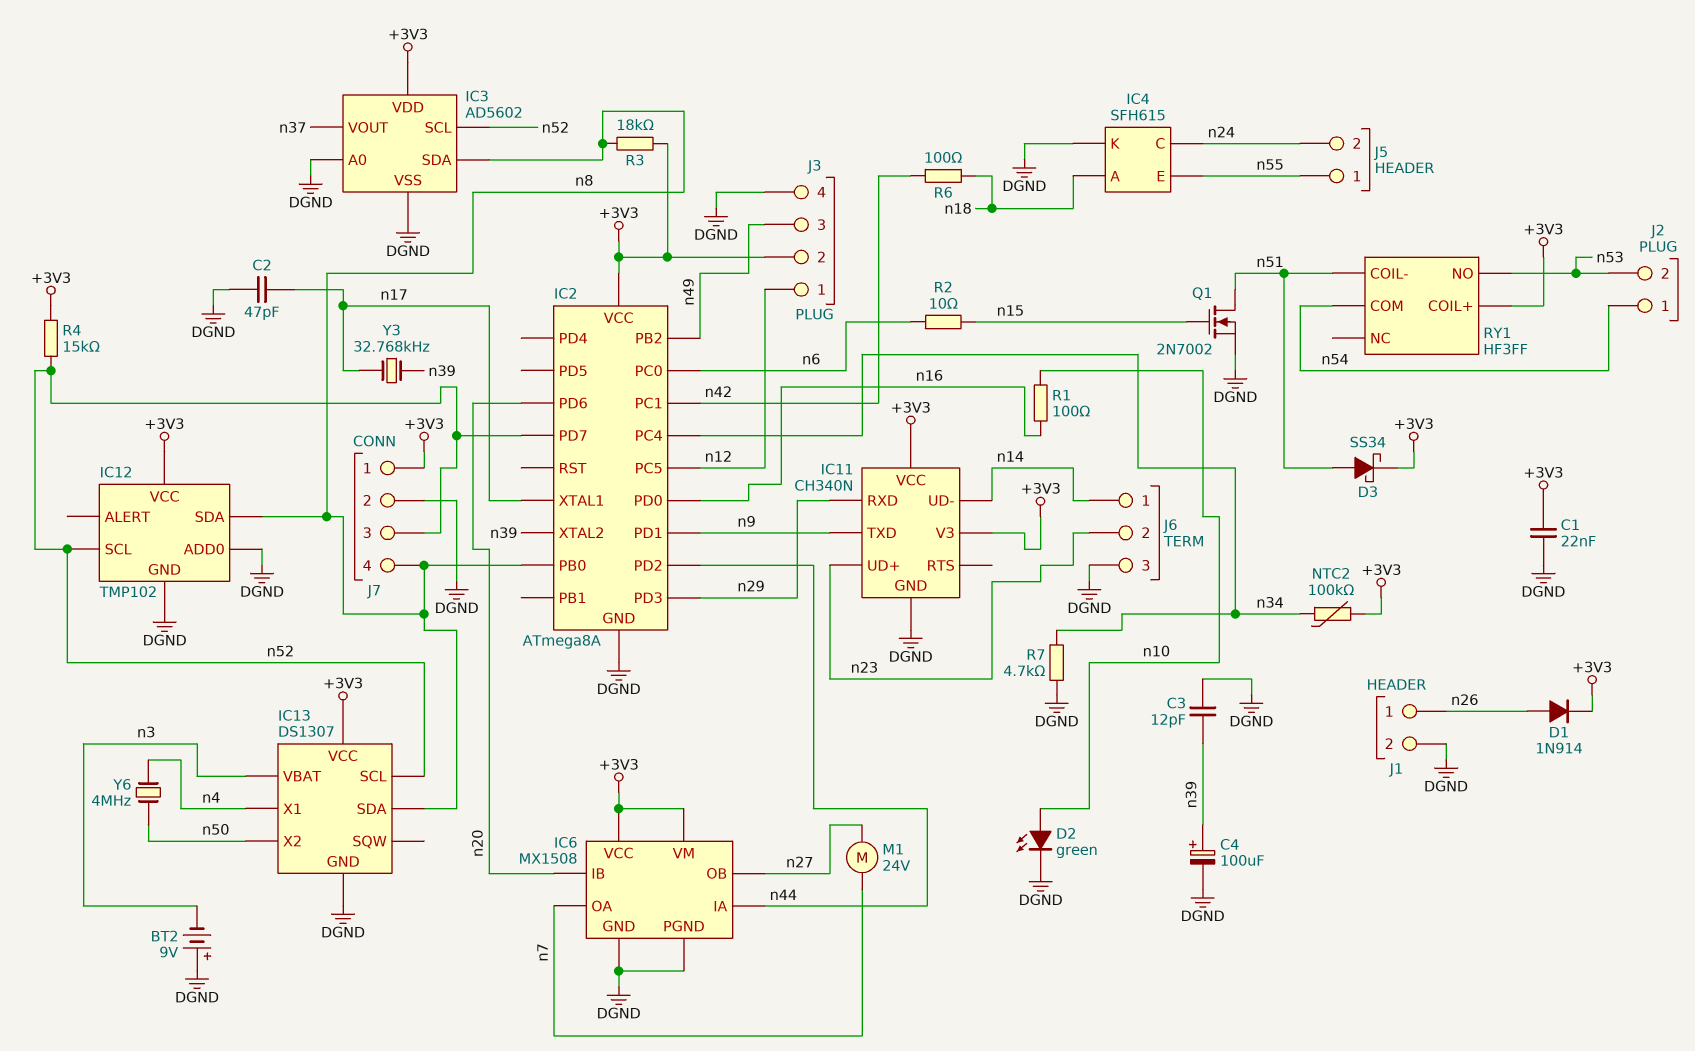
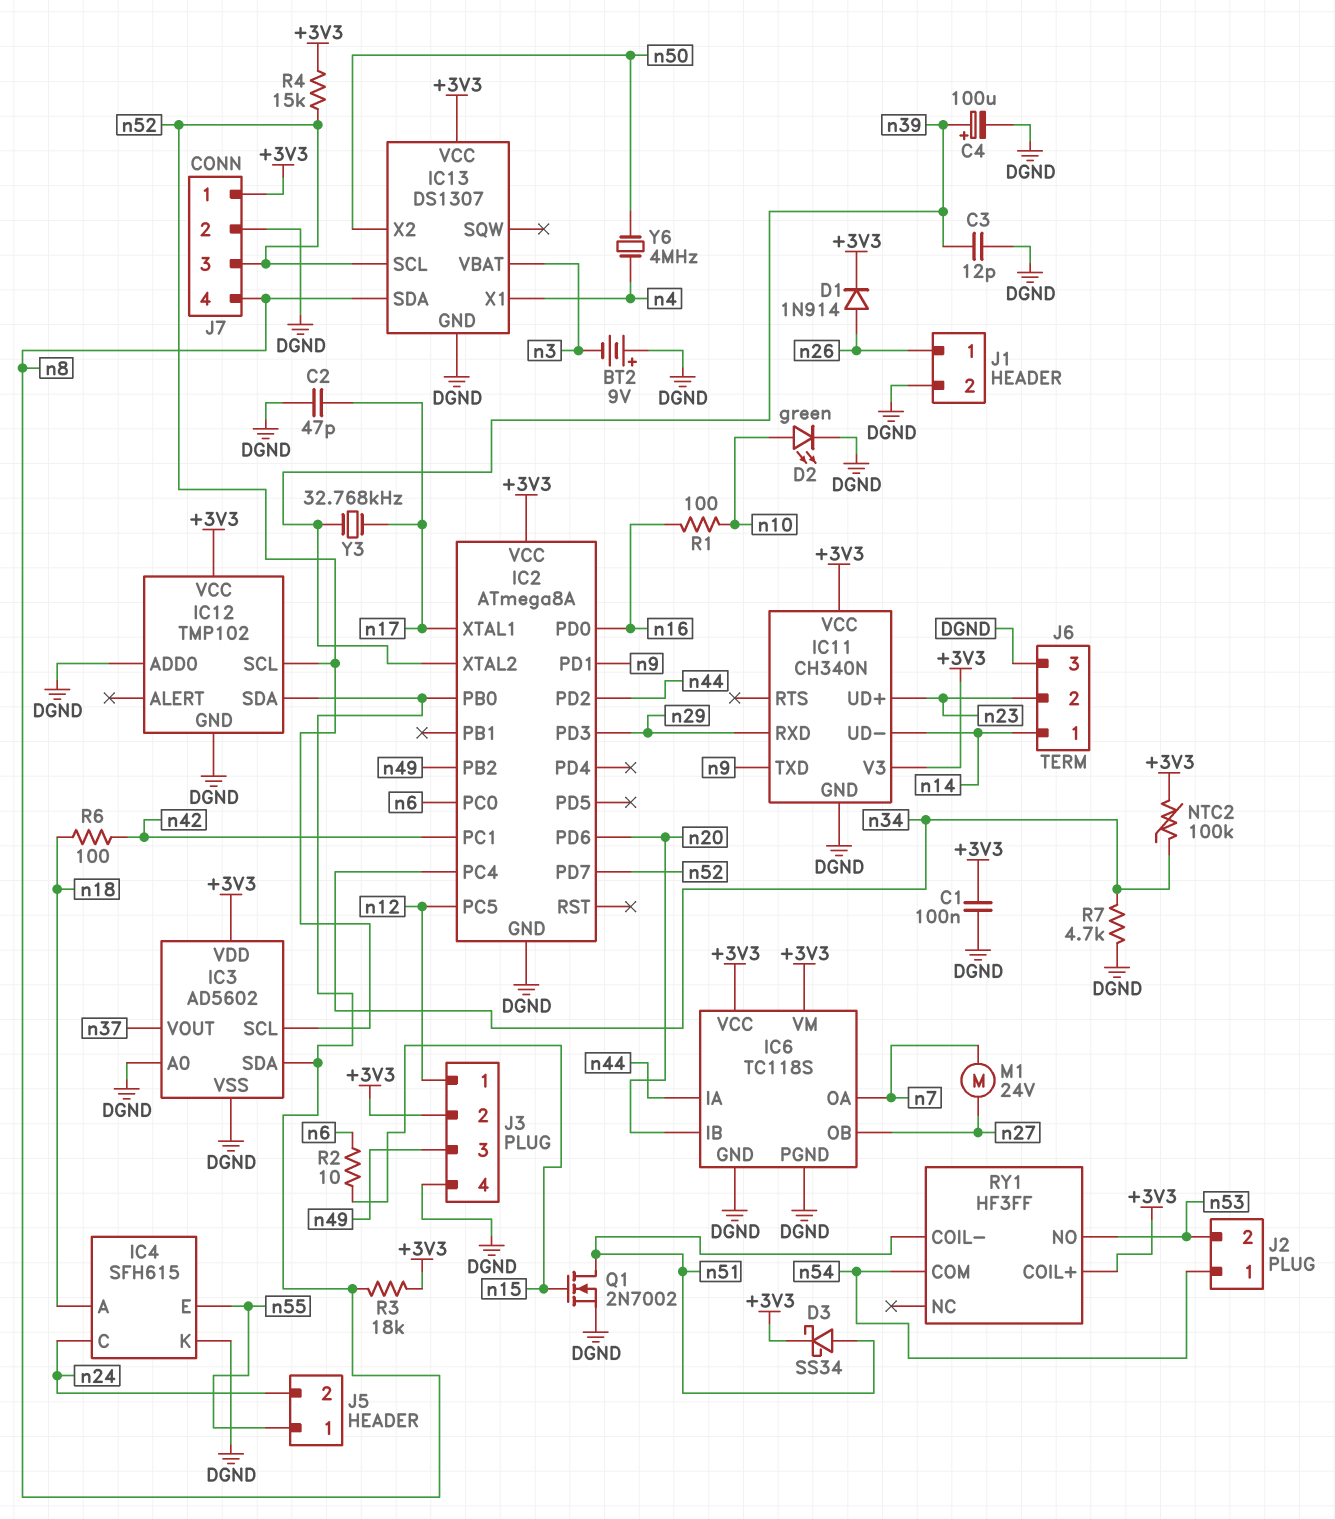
C1: 22nF (+3V3, DGND) -> 100nF (+3V3, DGND)
IC6: MX1508 -> TC118S

